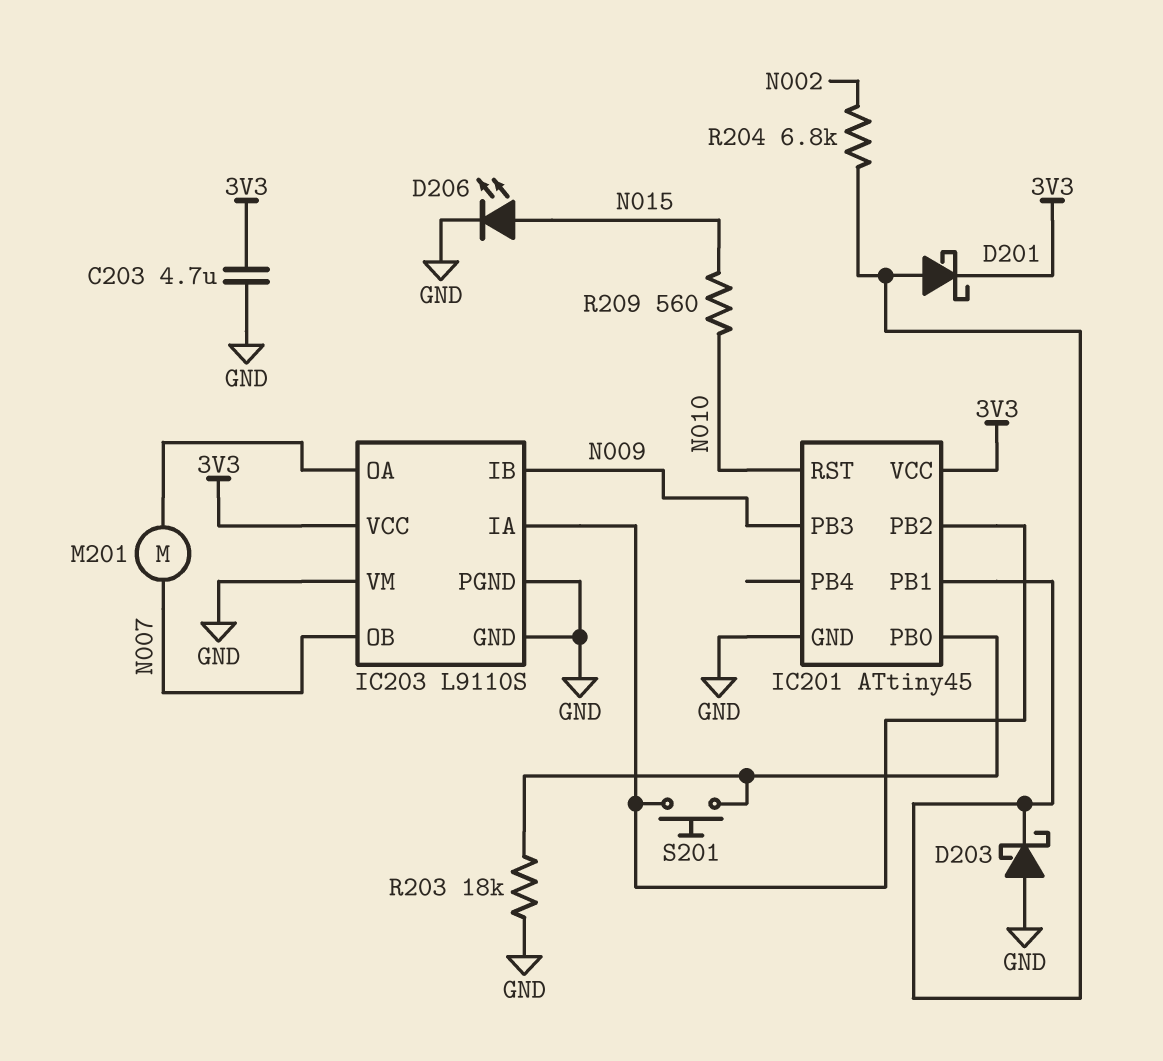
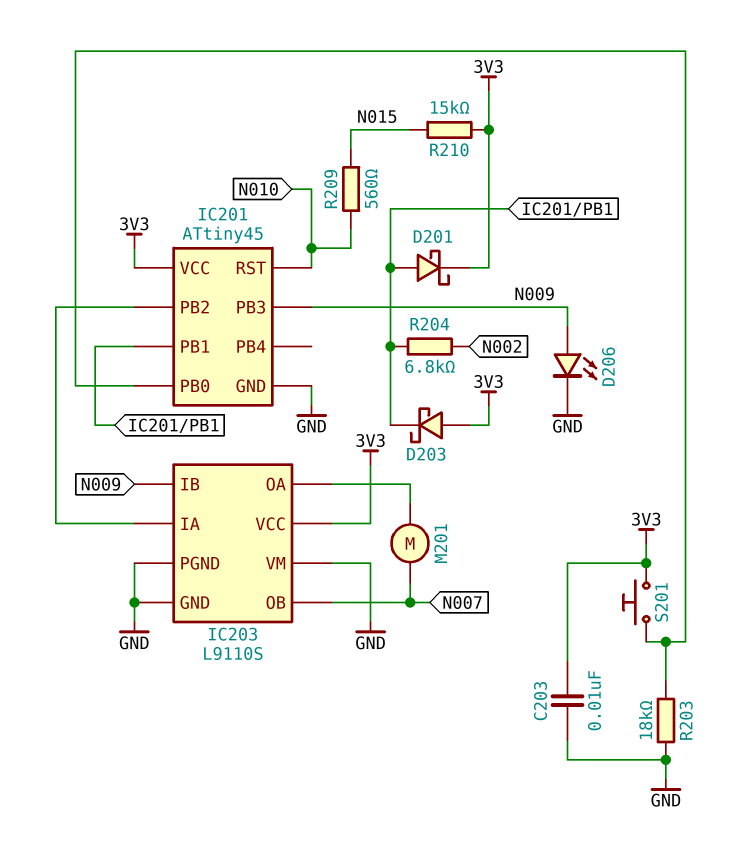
C203: 4.7uF (3V3, GND) -> 10nF (3V3, GND)
D203: schottky (A GND, K IC201/PB1) -> schottky (A 3V3, K IC201/PB1)
D206: LED (A N015, K GND) -> LED (A N009, K GND)
R210: none -> 15k (3V3, N015)
S201: button (IC201/PB0, IC201/PB2) -> button (3V3, IC201/PB0)

